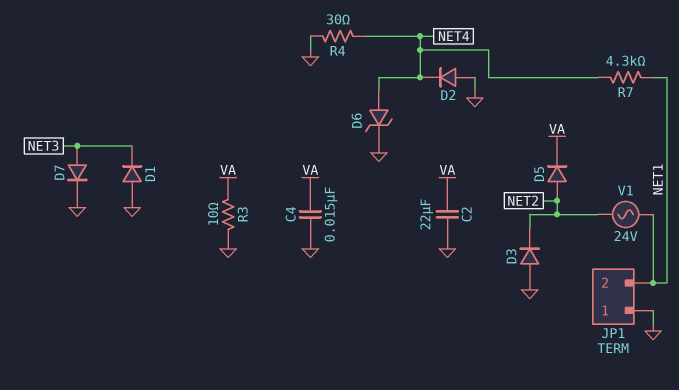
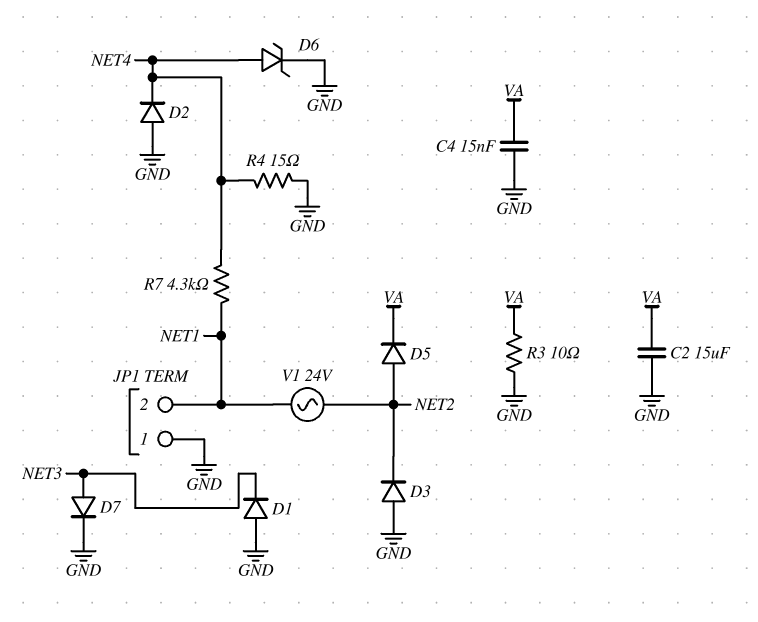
C2: 22uF (GND, VA) -> 15uF (GND, VA)
R4: 30 (GND, NET4) -> 15 (GND, NET4)

